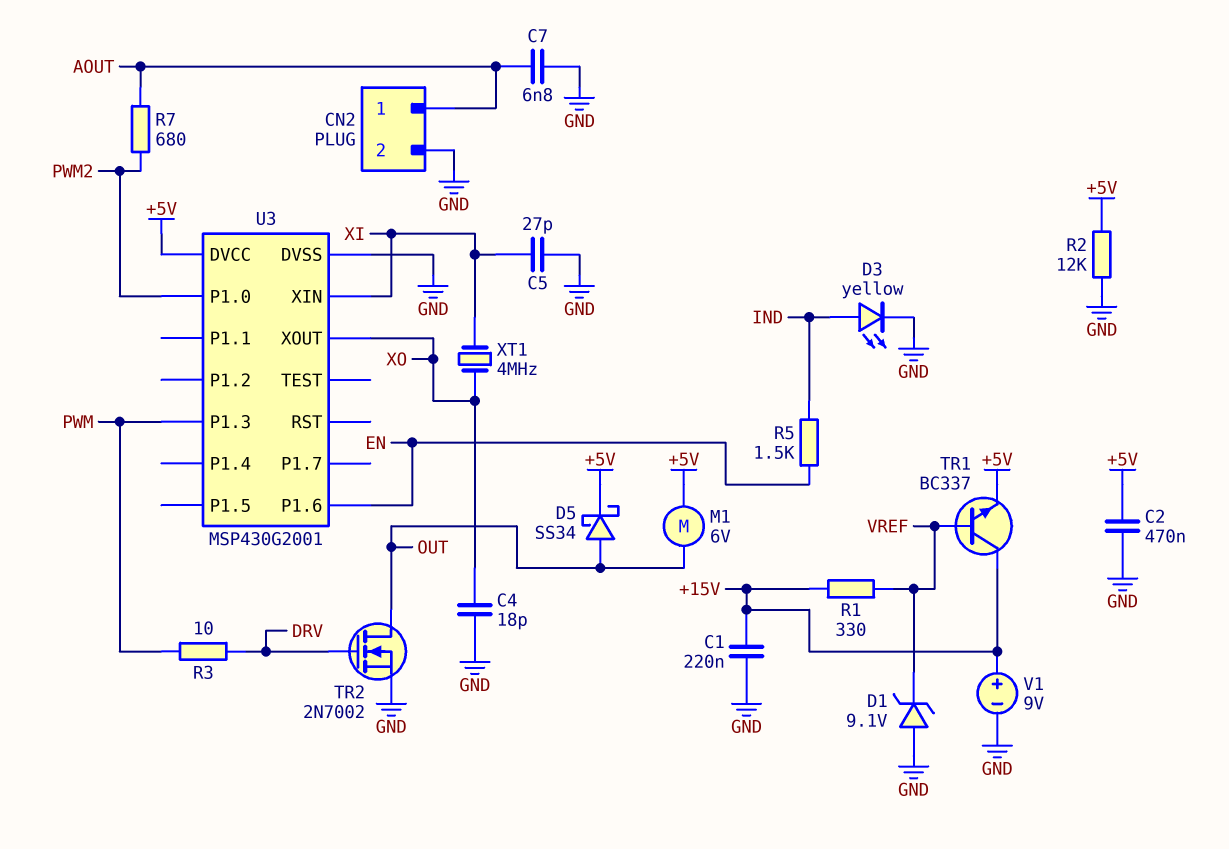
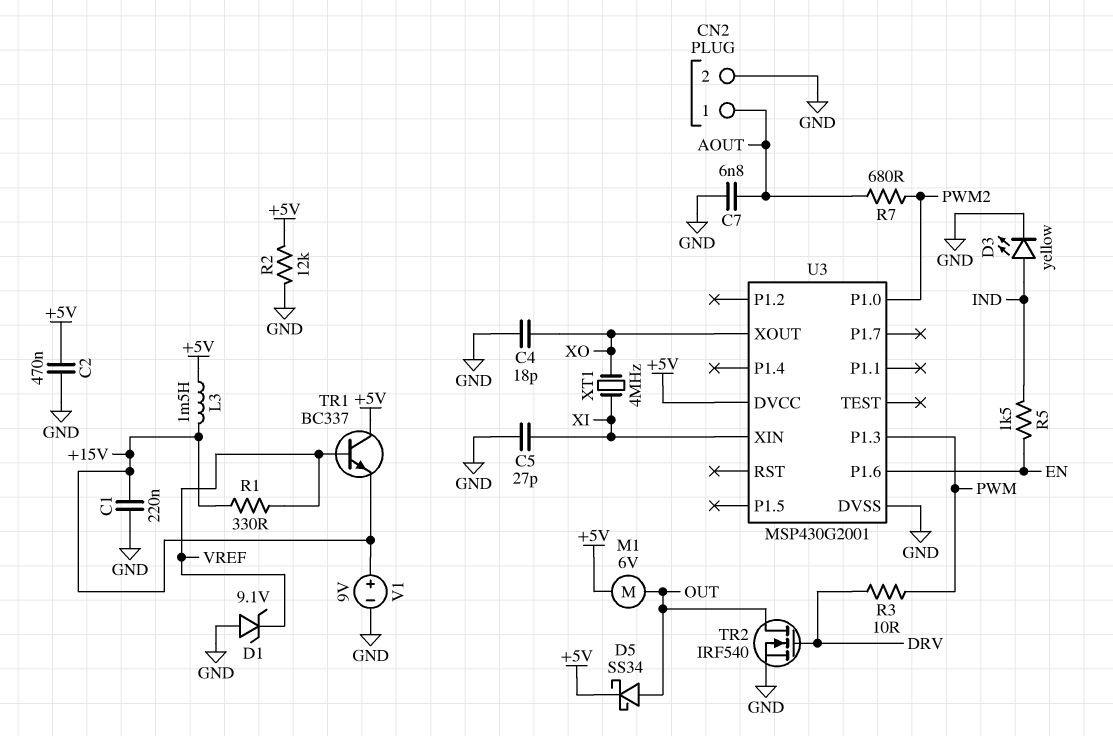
L3: none -> 1.5mH (+5V, +15V)
TR1: NPN BC337 (B VREF, C +15V, E +5V) -> NPN BC337 (B VREF, C +5V, E +15V)
TR2: NMOS 2N7002 (G DRV, D OUT, S GND) -> NMOS IRF540 (G DRV, D OUT, S GND)

